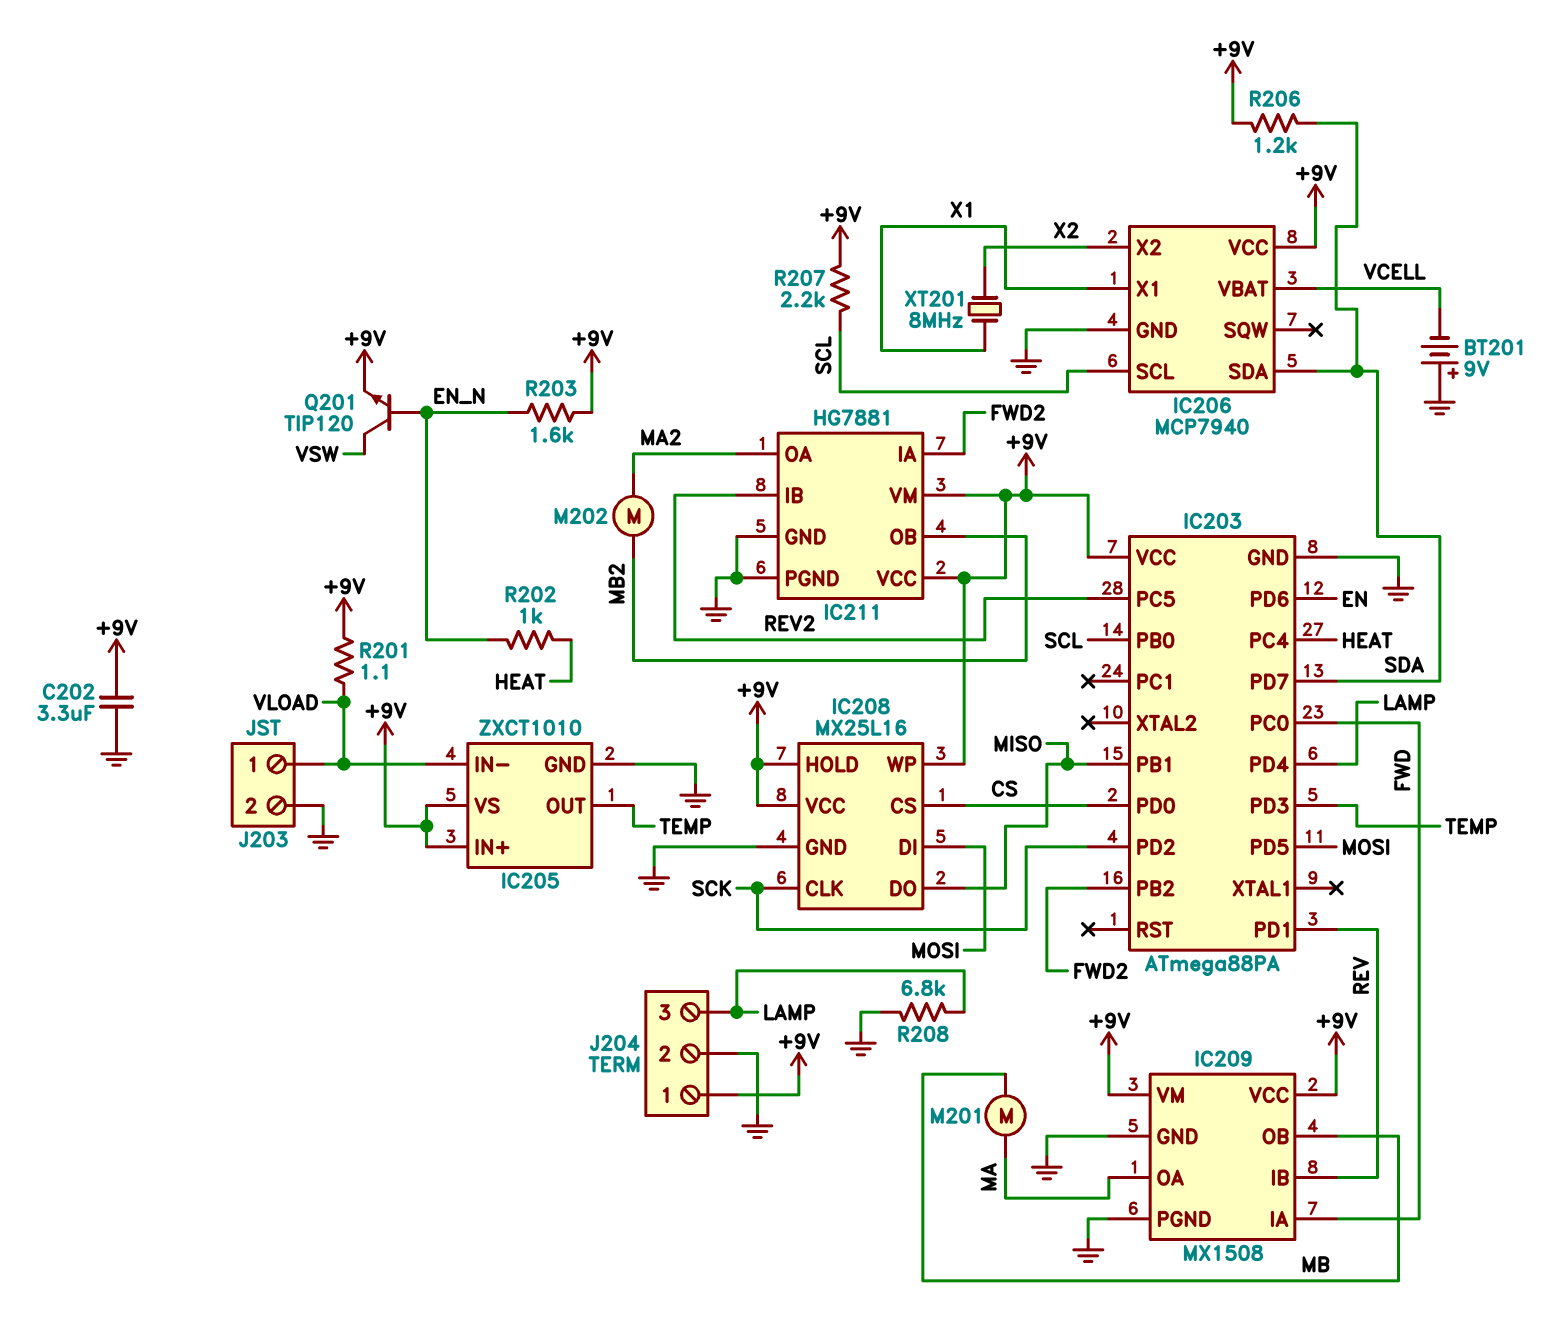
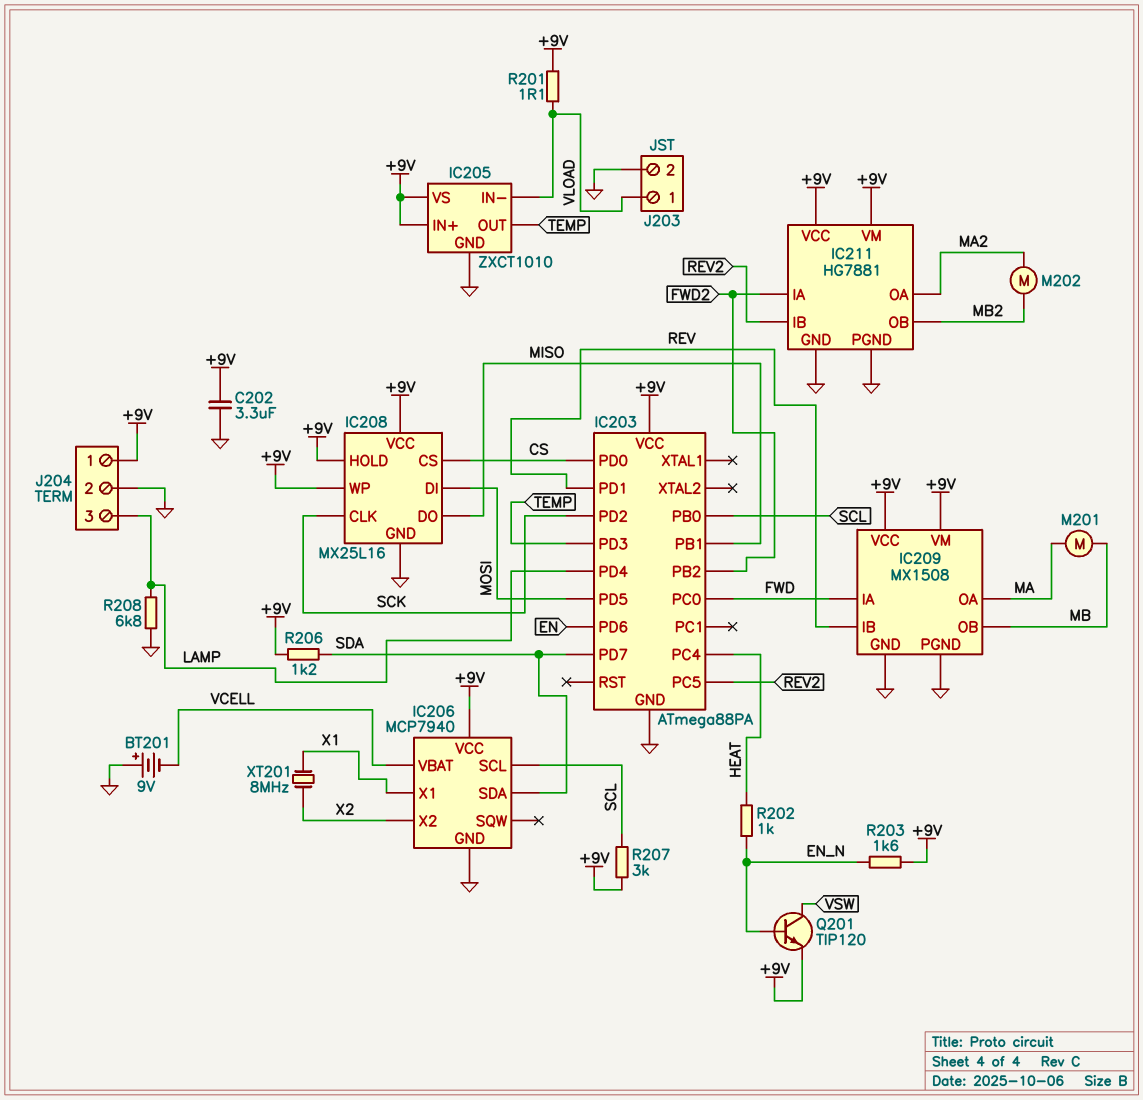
R207: 2.2k (+9V, SCL) -> 3k (+9V, SCL)

